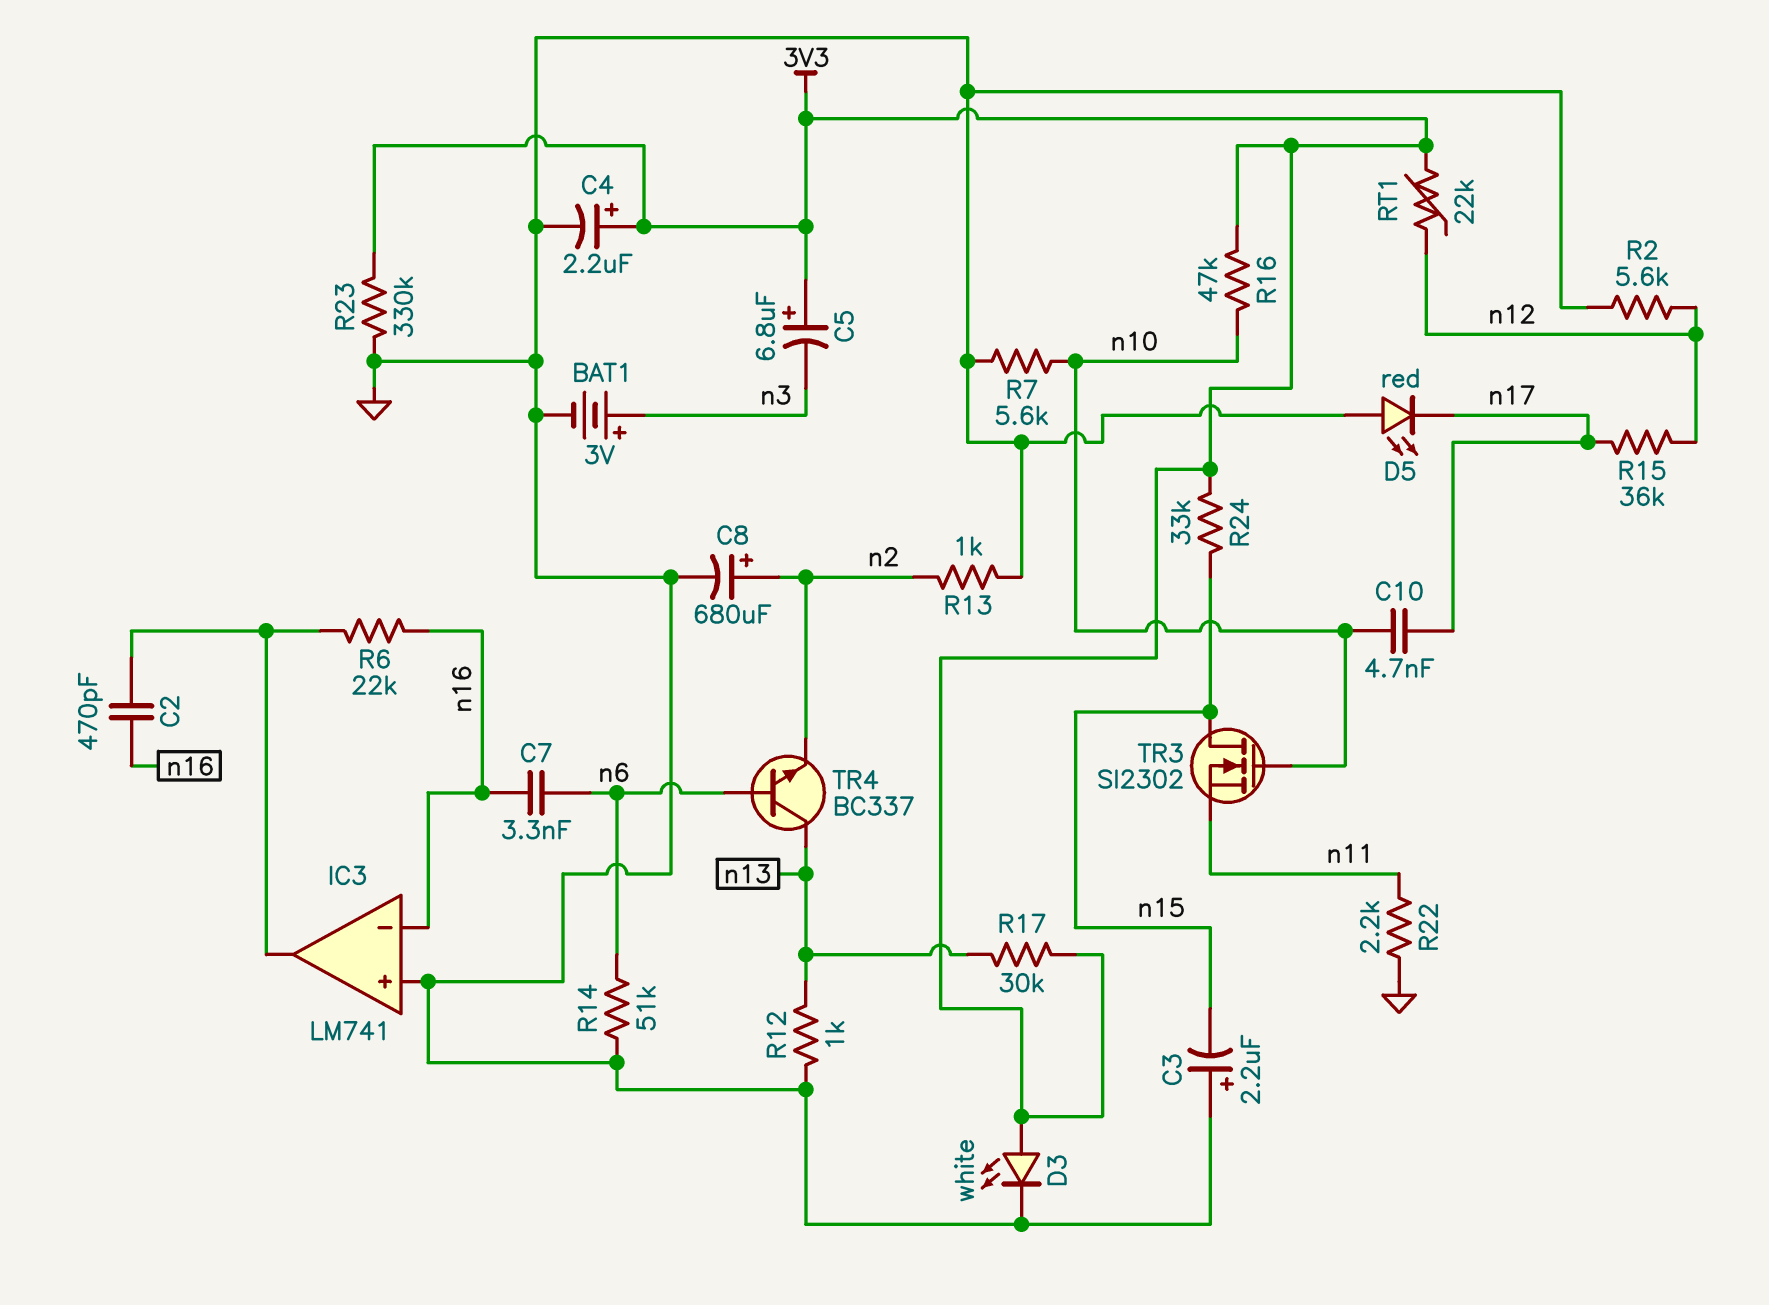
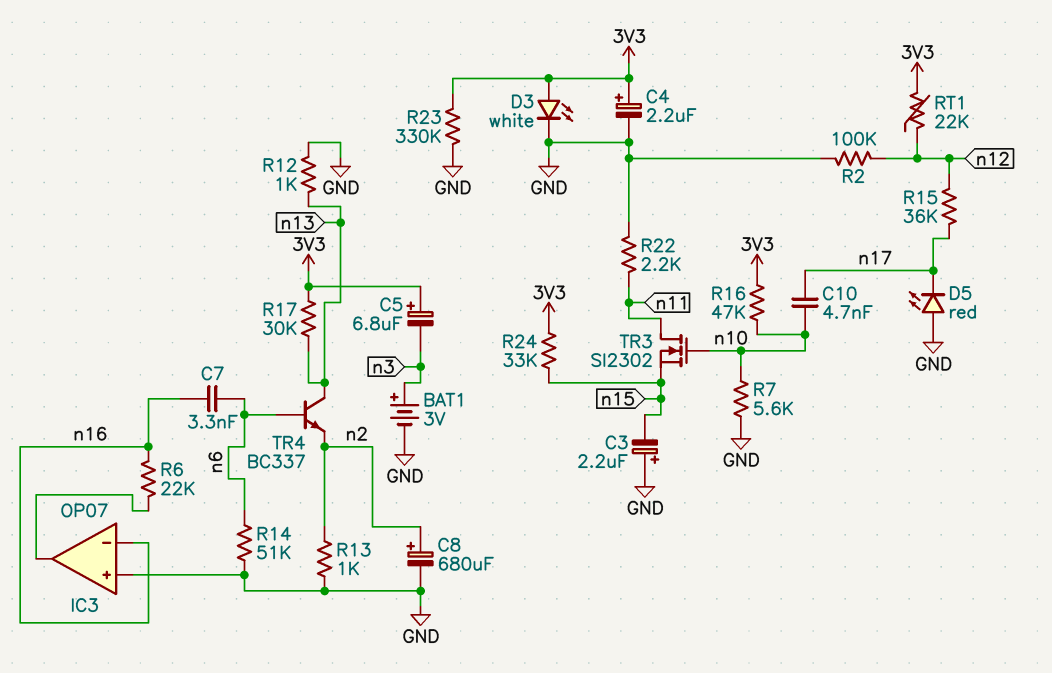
C2: 470pF (IC3/out, n16) -> none
IC3: LM741 -> OP07
R2: 5.6k (GND, n12) -> 100k (GND, n12)
TR3: NMOS SI2302 (G n10, D n15, S n11) -> NMOS SI2302 (G n10, D n11, S n15)

